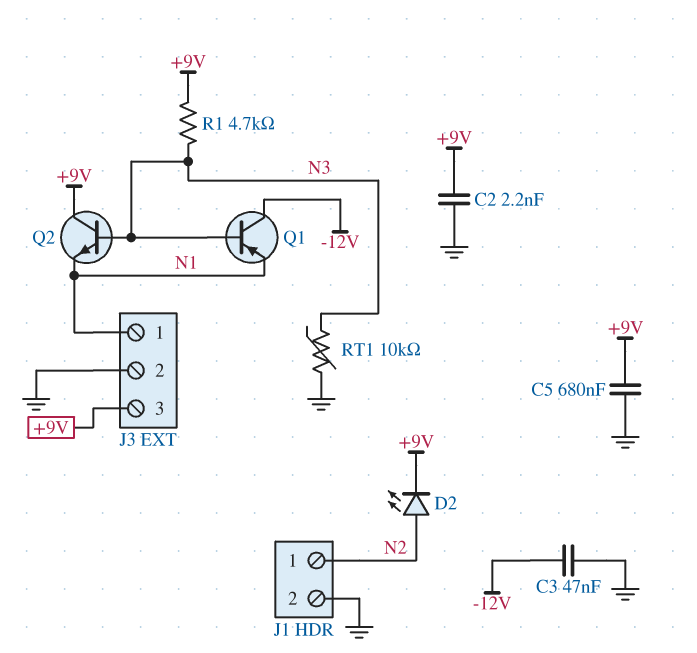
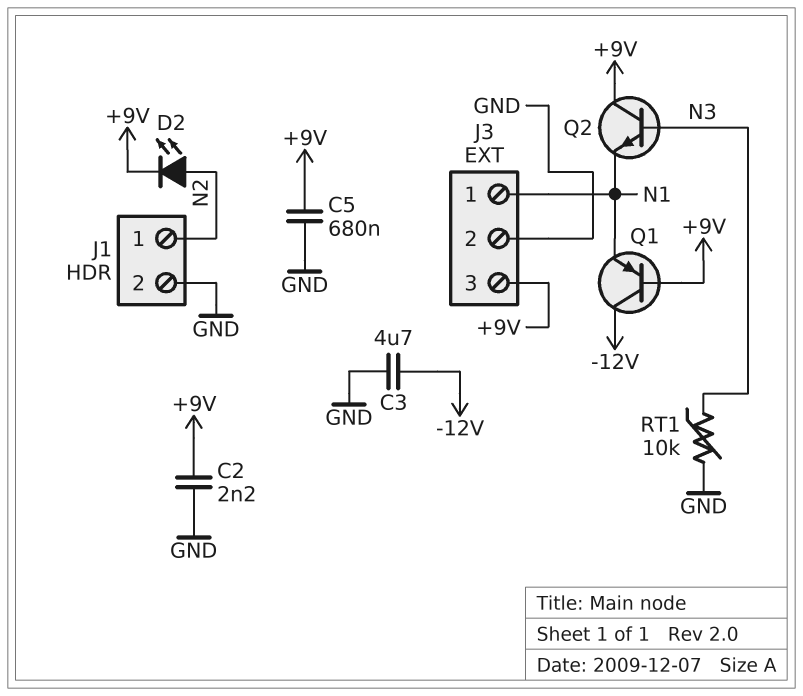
C3: 47nF (-12V, GND) -> 4.7uF (-12V, GND)
Q1: PNP (B N3, C -12V, E N1) -> PNP (B +9V, C -12V, E N1)
R1: 4.7k (+9V, N3) -> none

